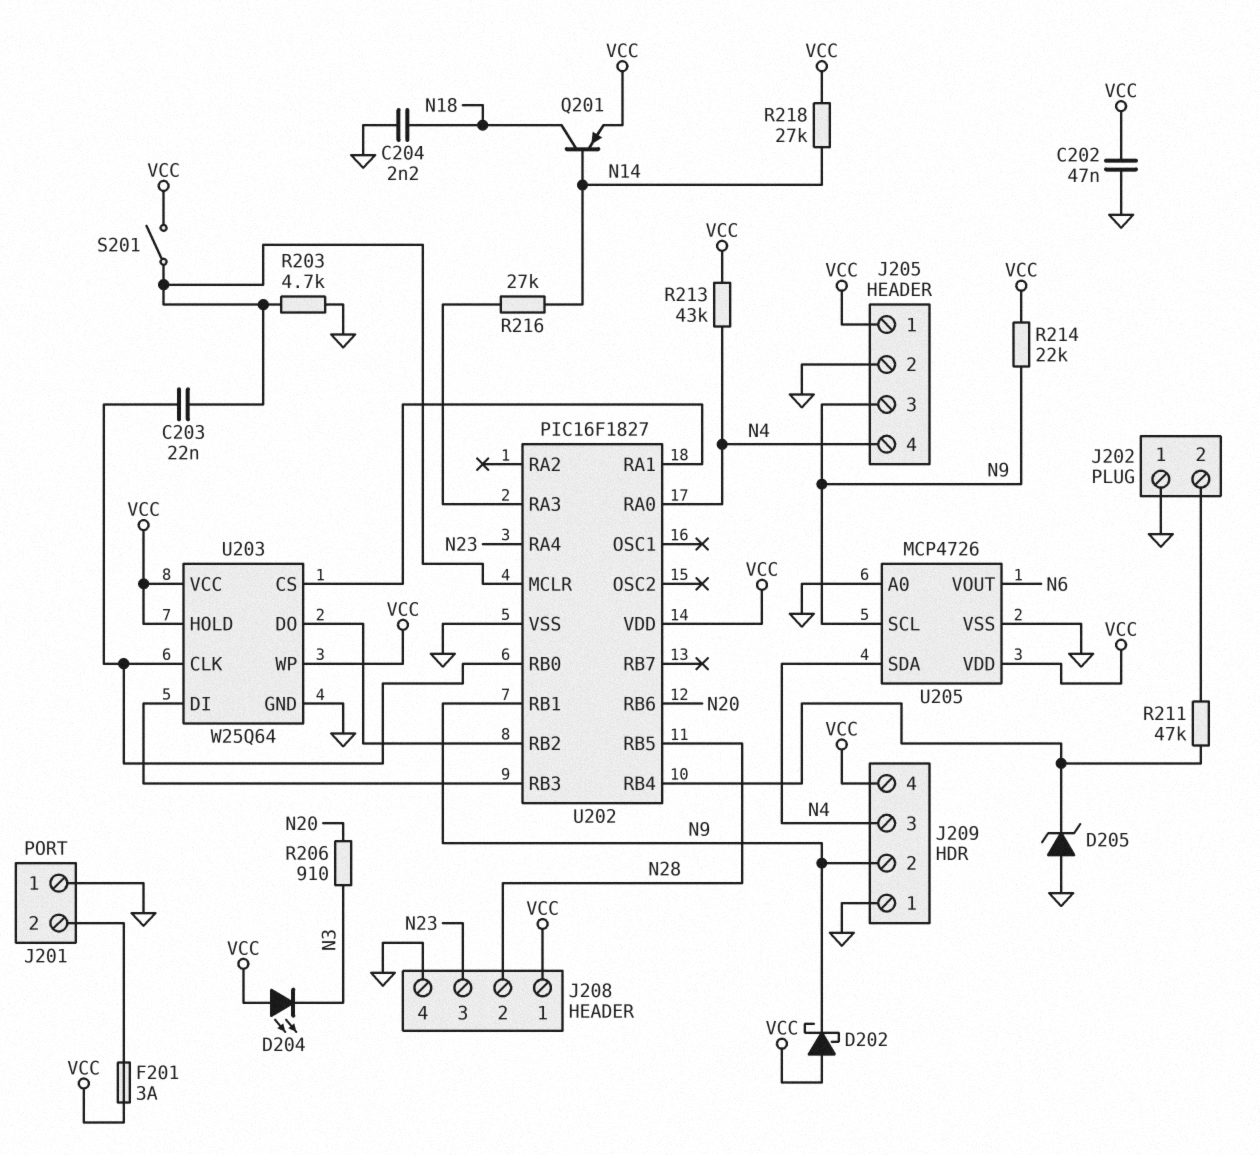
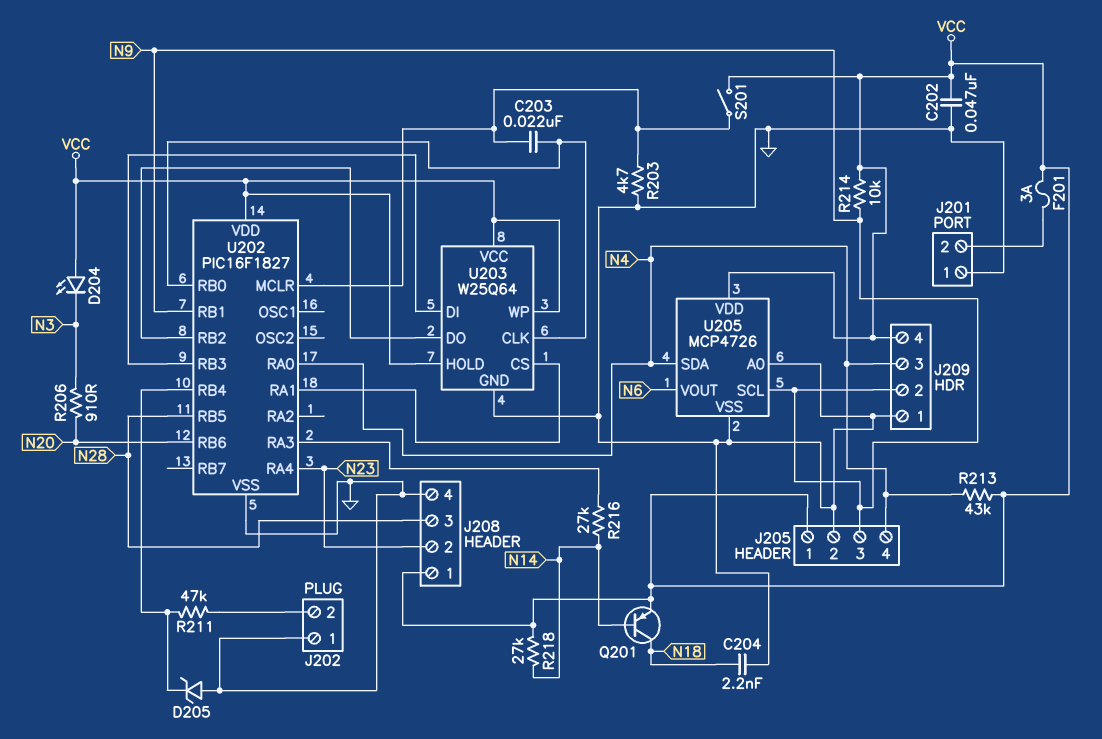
D202: schottky (A VCC, K N9) -> none
J208 pin 2: N28 -> N23
J208 pin 3: N23 -> N28
R214: 22k (N9, VCC) -> 10k (N9, VCC)

